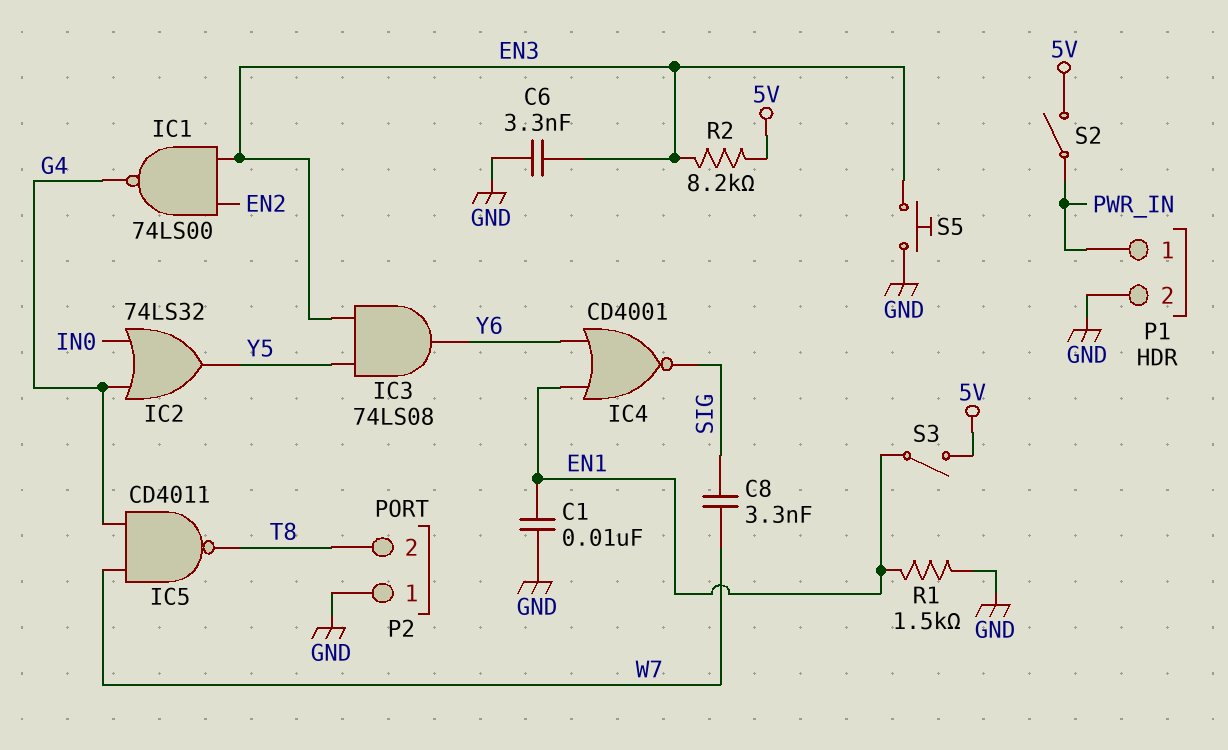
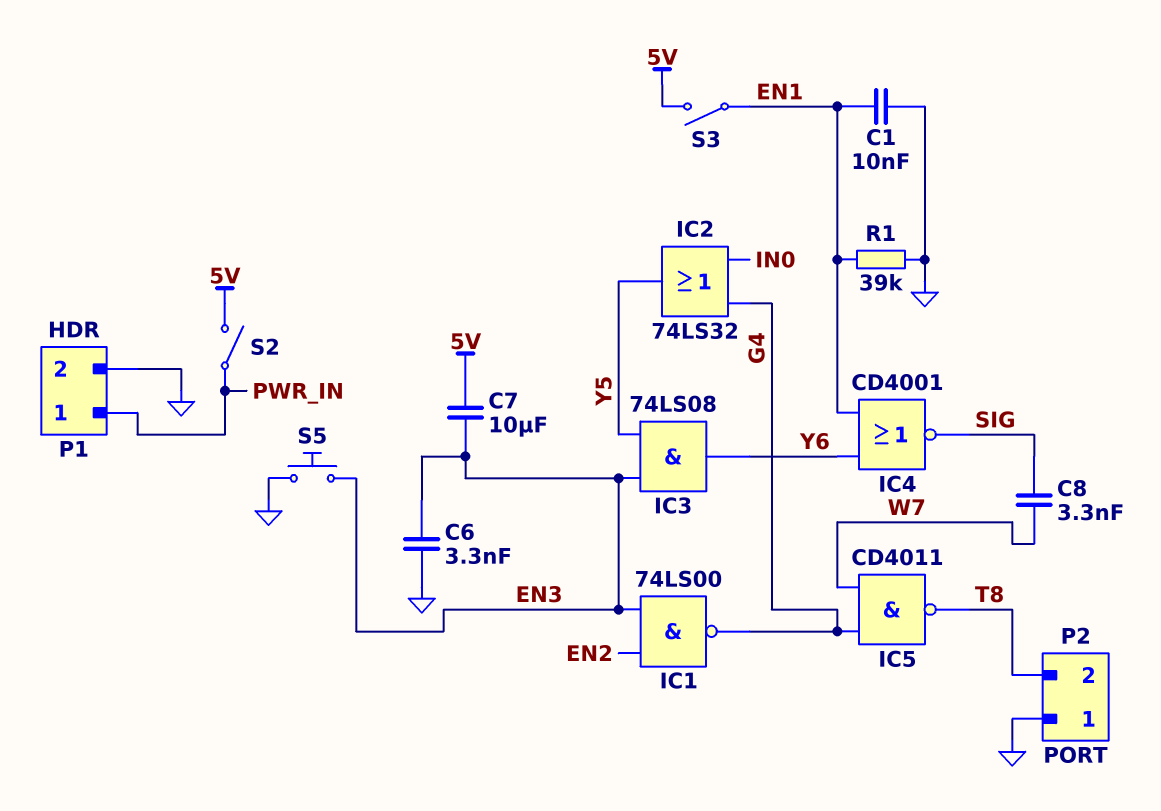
C7: none -> 10uF (5V, EN3)
R1: 1.5k (EN1, GND) -> 39k (EN1, GND)
R2: 8.2k (5V, EN3) -> none

